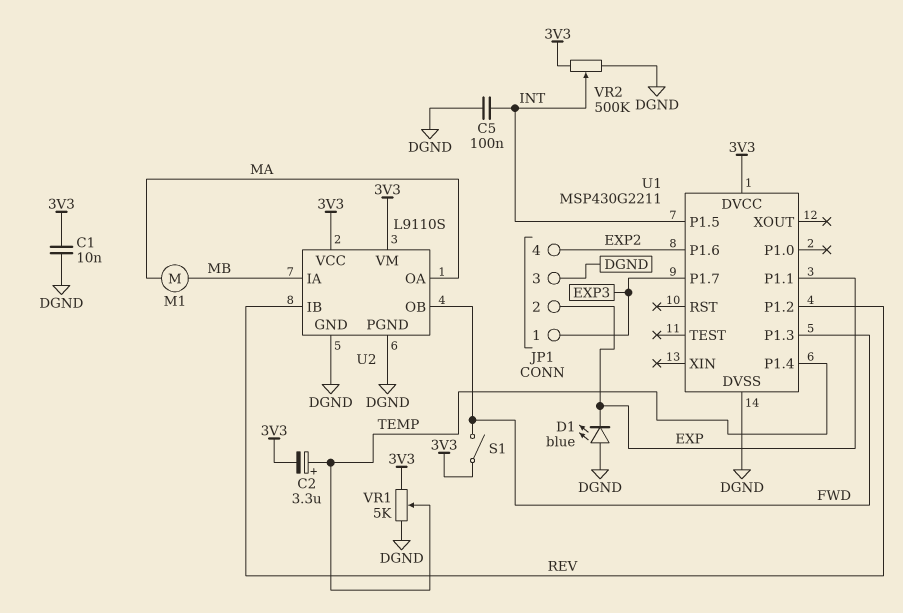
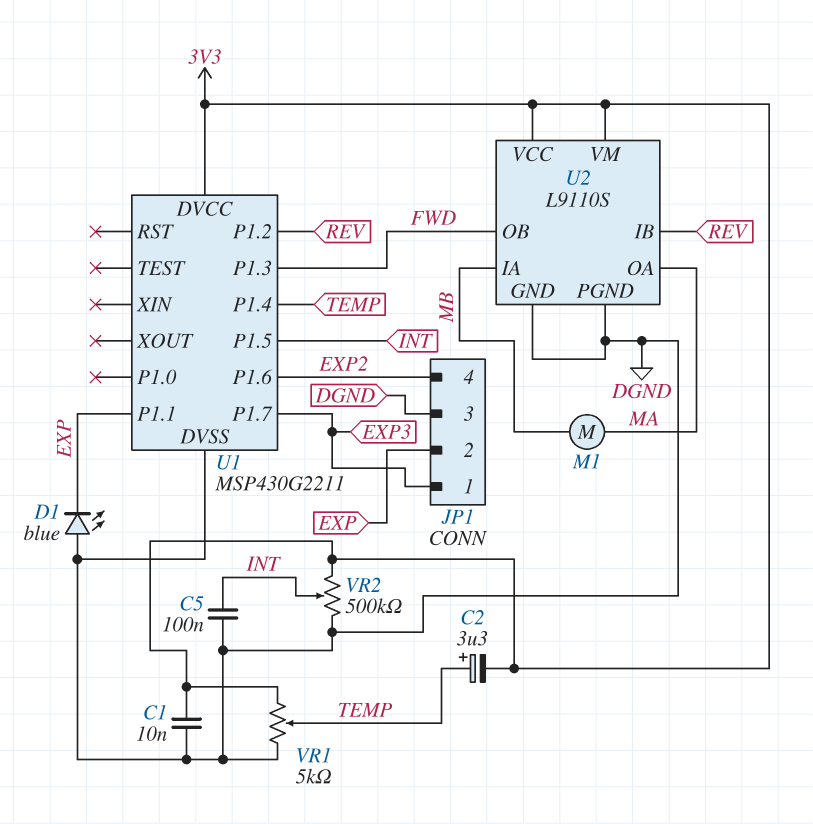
S1: switch (3V3, FWD) -> none

